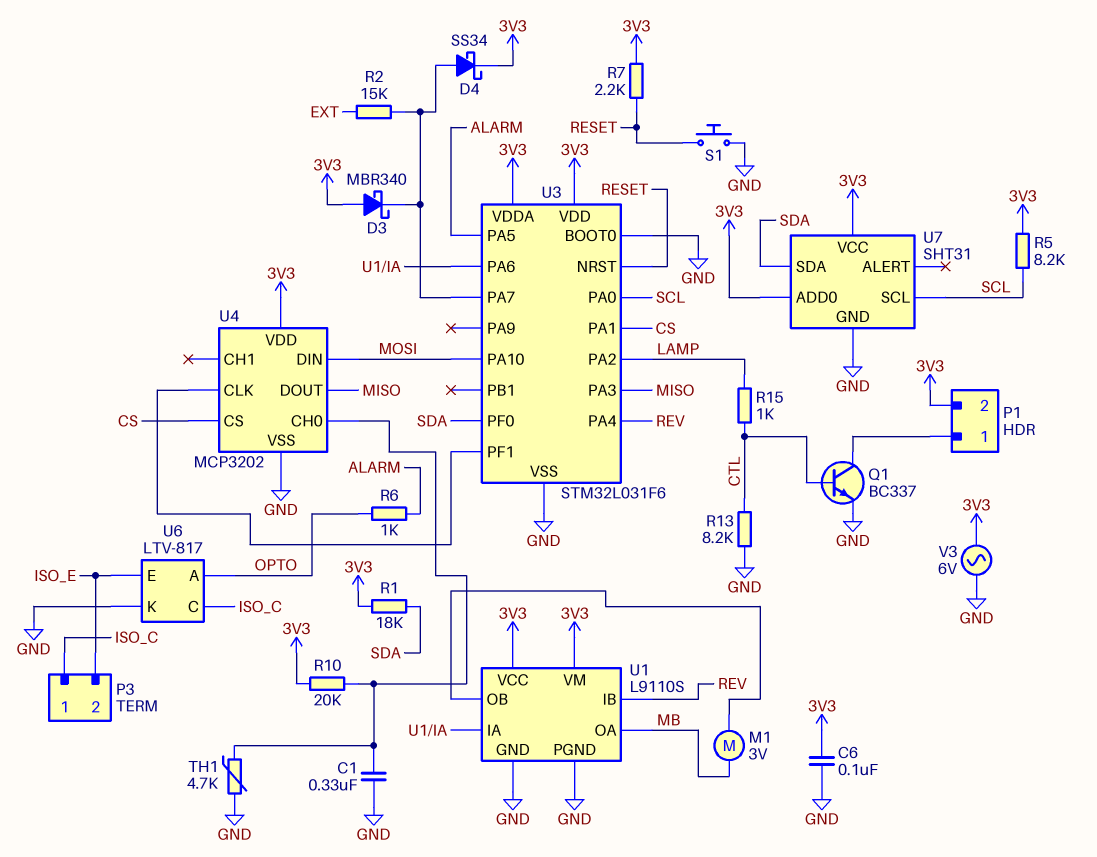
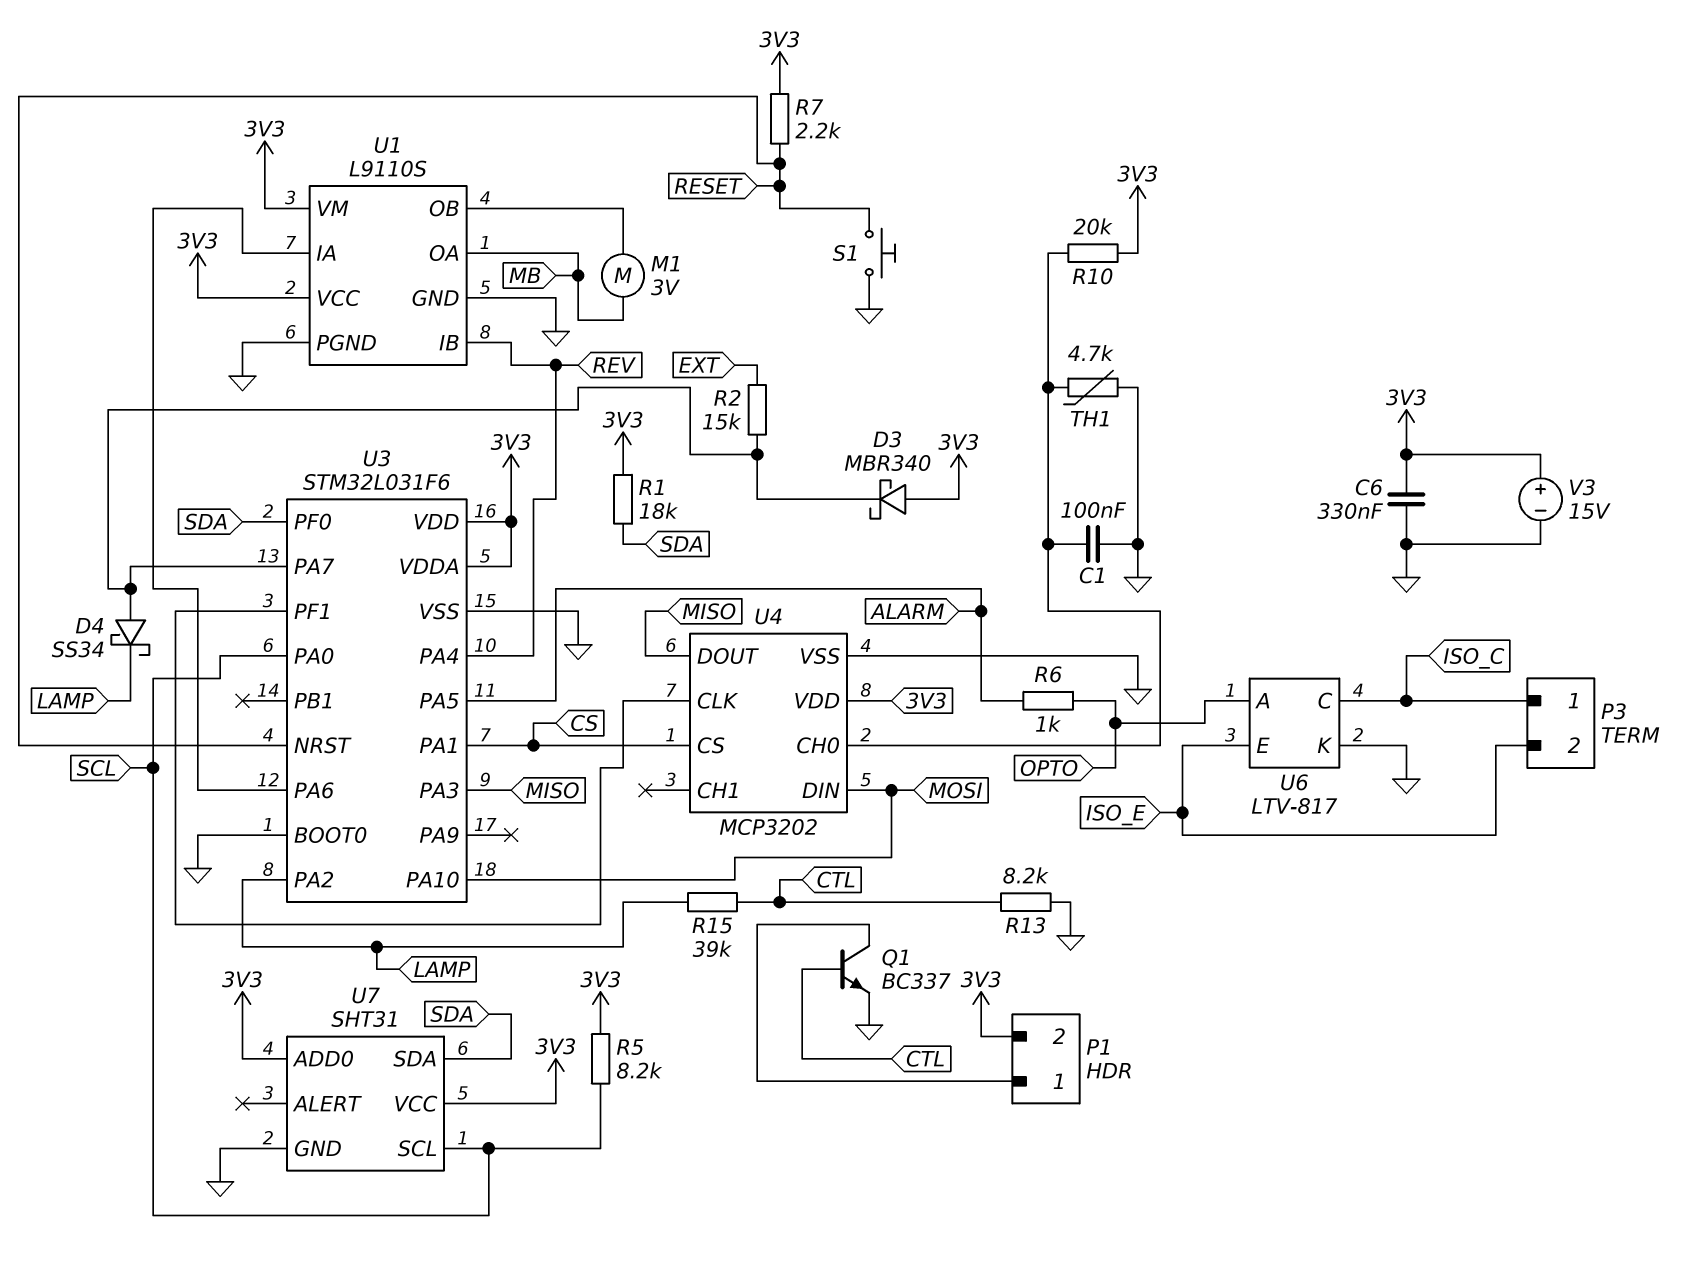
C1: 330nF (GND, U4/CH0) -> 100nF (GND, U4/CH0)
C6: 100nF (3V3, GND) -> 330nF (3V3, GND)
D4: schottky SS34 (A U3/PA7, K 3V3) -> schottky SS34 (A U3/PA7, K LAMP)
R15: 1k (CTL, LAMP) -> 39k (CTL, LAMP)
V3: AC 6V (3V3, GND) -> 15V (plus 3V3, minus GND)

